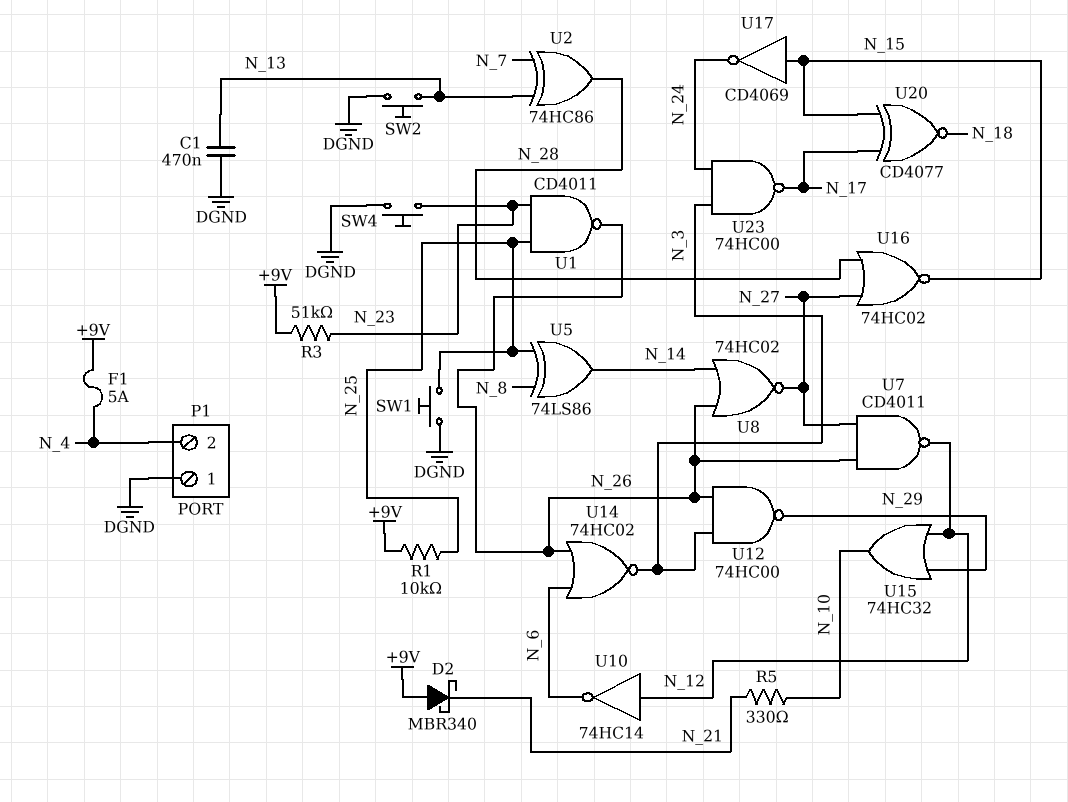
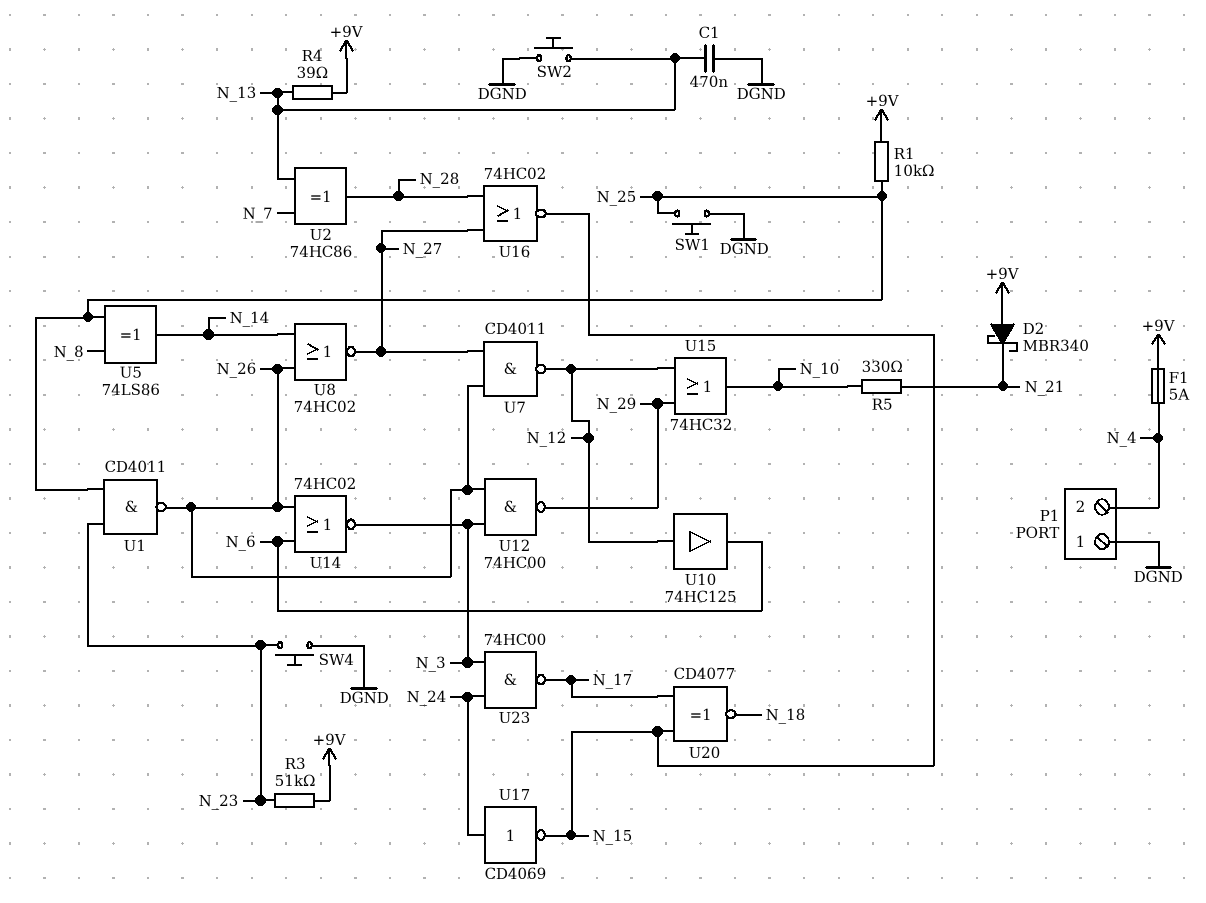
R4: none -> 39 (+9V, N_13)
U10: NOT 74HC14 (in N_12, out N_6) -> buffer 74HC125 (in N_12, out N_6)
U17: NOT CD4069 (in N_15, out N_24) -> NOT CD4069 (in N_24, out N_15)

